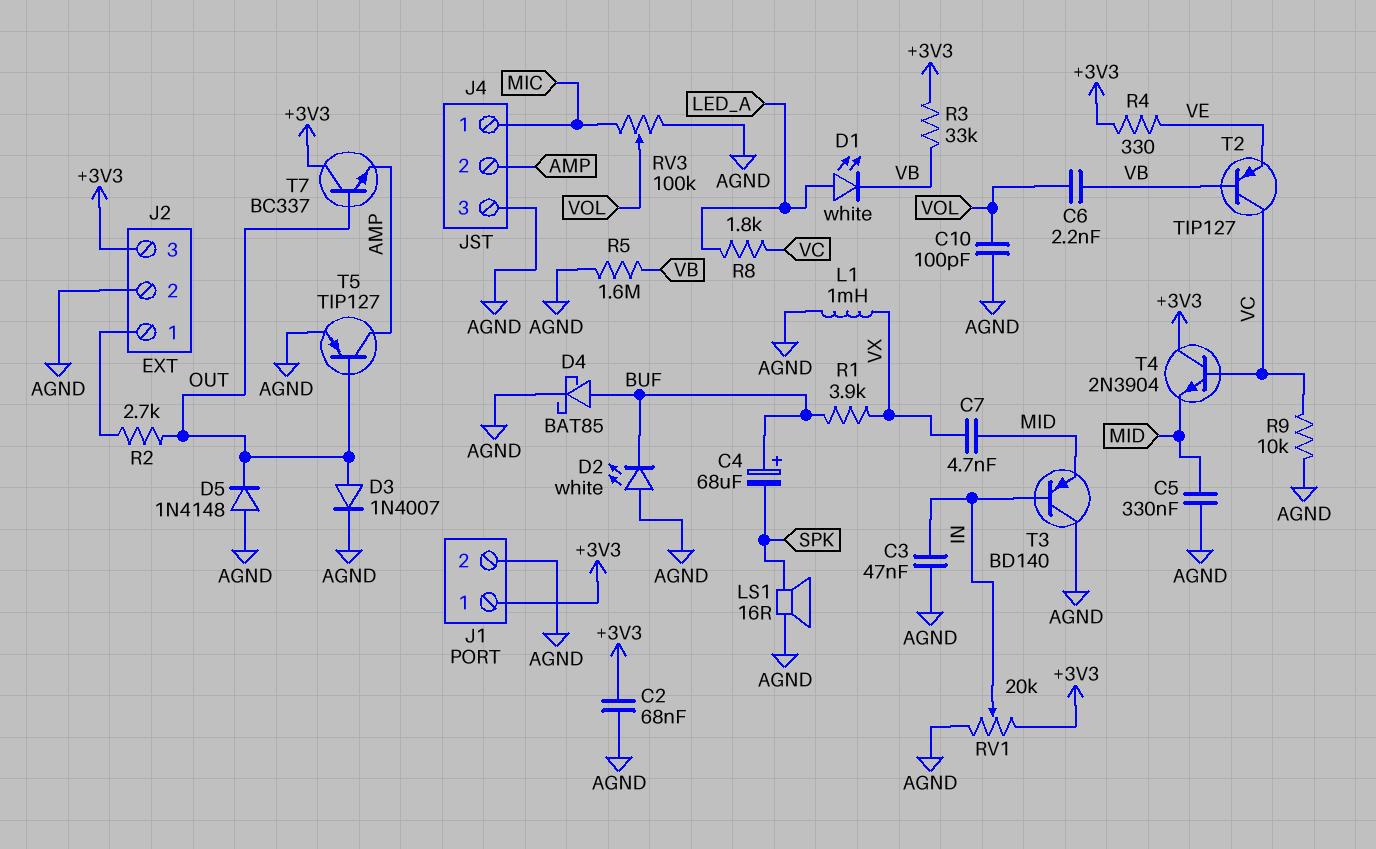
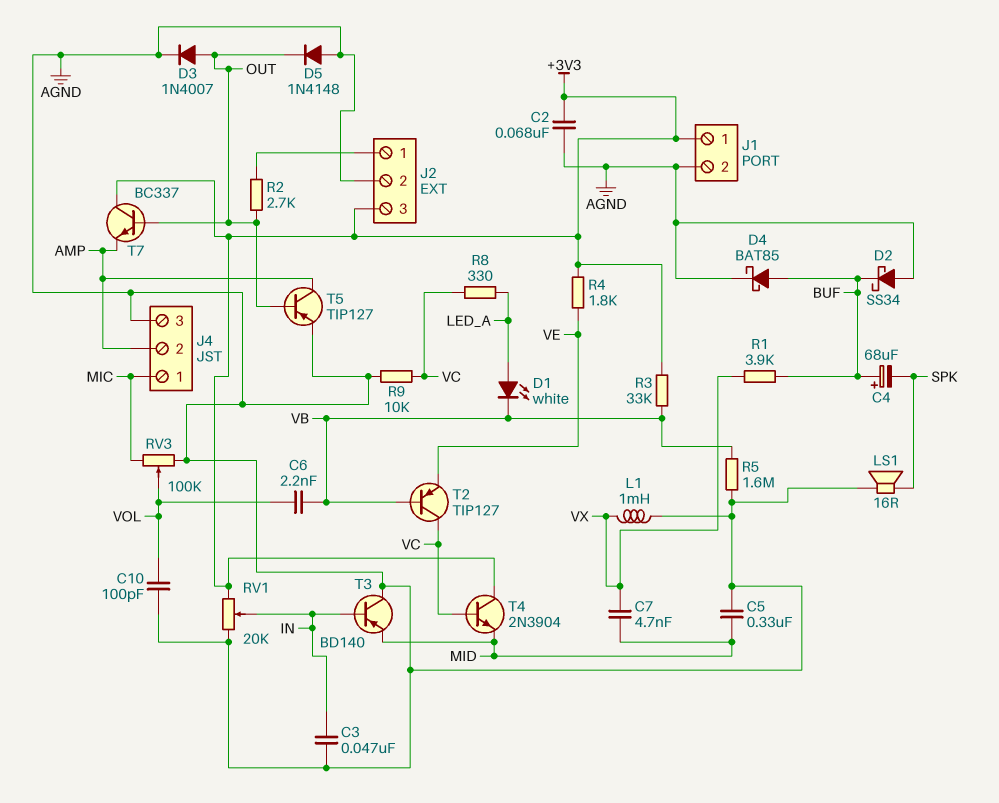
D2: LED white (A AGND, K BUF) -> schottky SS34 (A AGND, K BUF)
R4: 330 (+3V3, VE) -> 1.8k (+3V3, VE)
R8: 1.8k (LED_A, VC) -> 330 (LED_A, VC)

